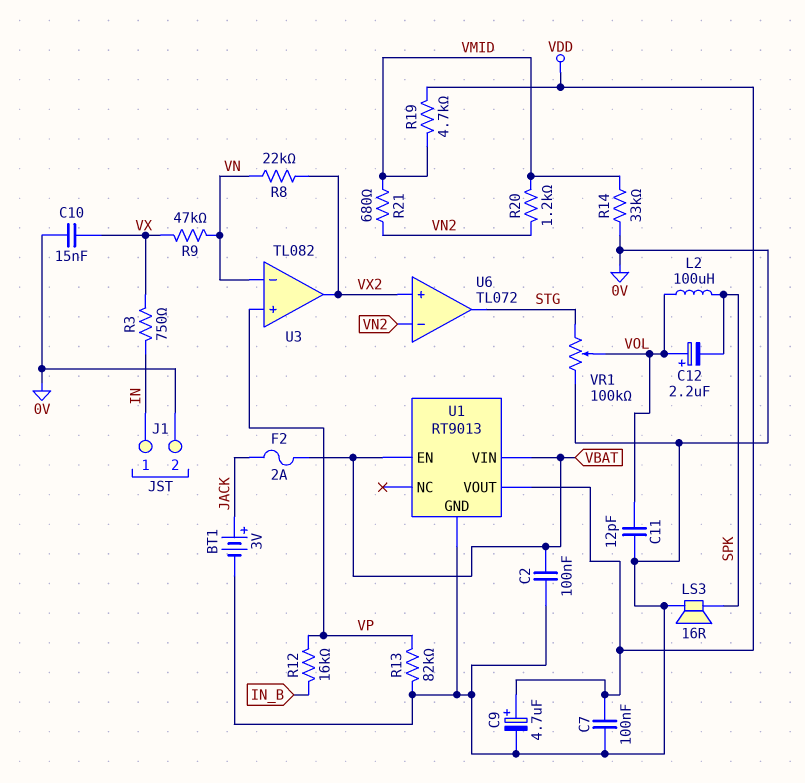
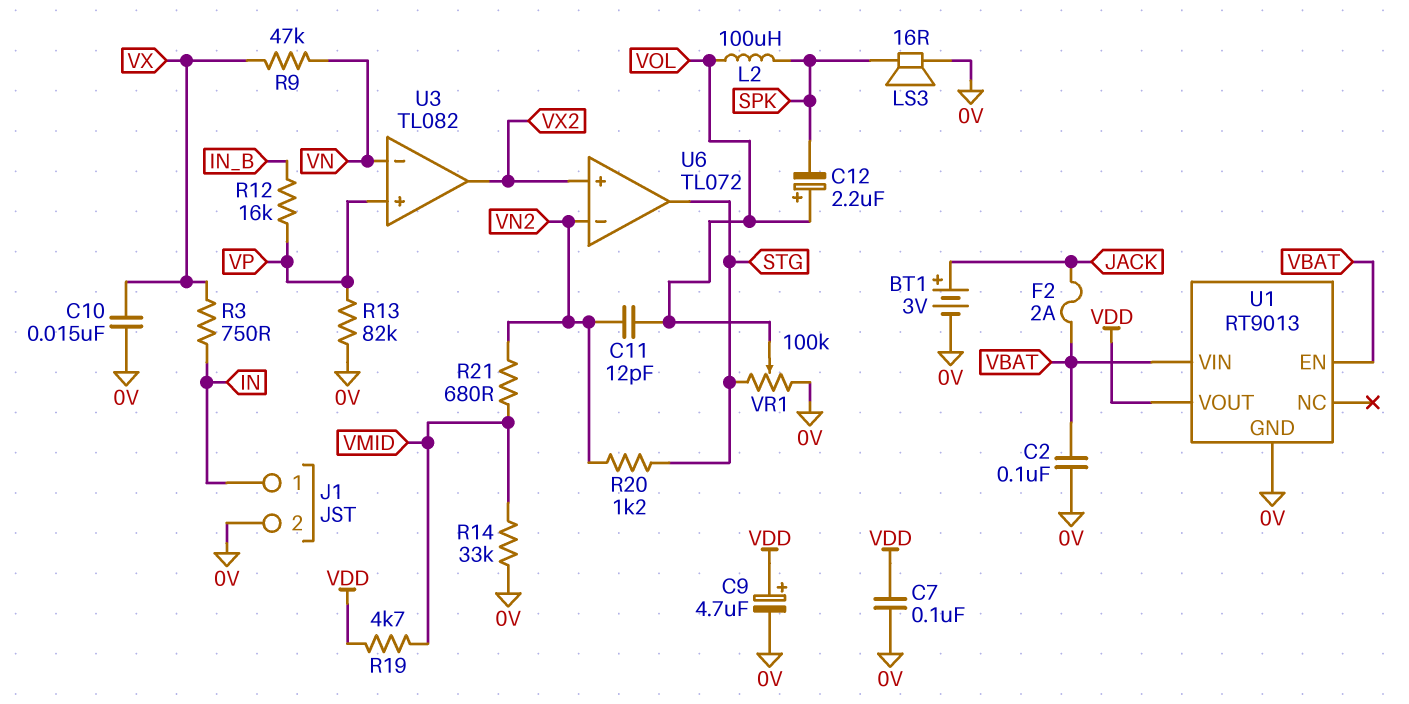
C11: 12pF (0V, VOL) -> 12pF (VN2, VOL)
R8: 22k (VN, VX2) -> none
R20: 1.2k (VMID, VN2) -> 1.2k (STG, VN2)

